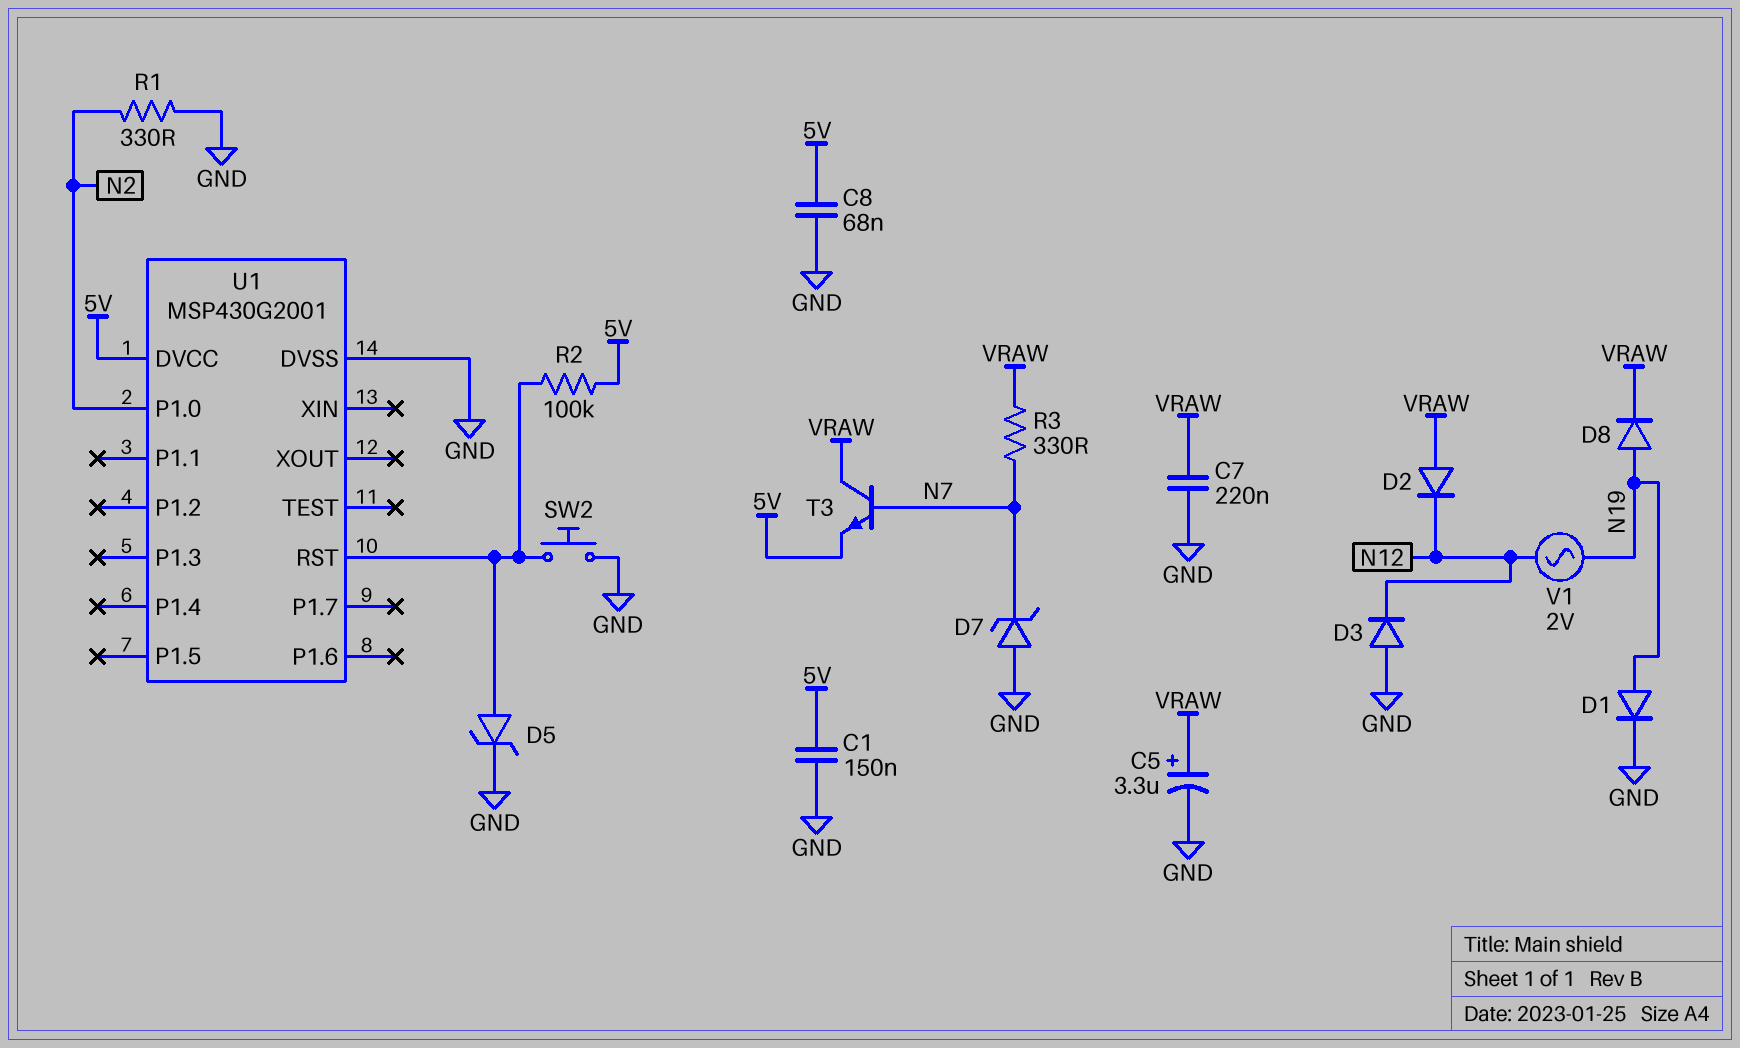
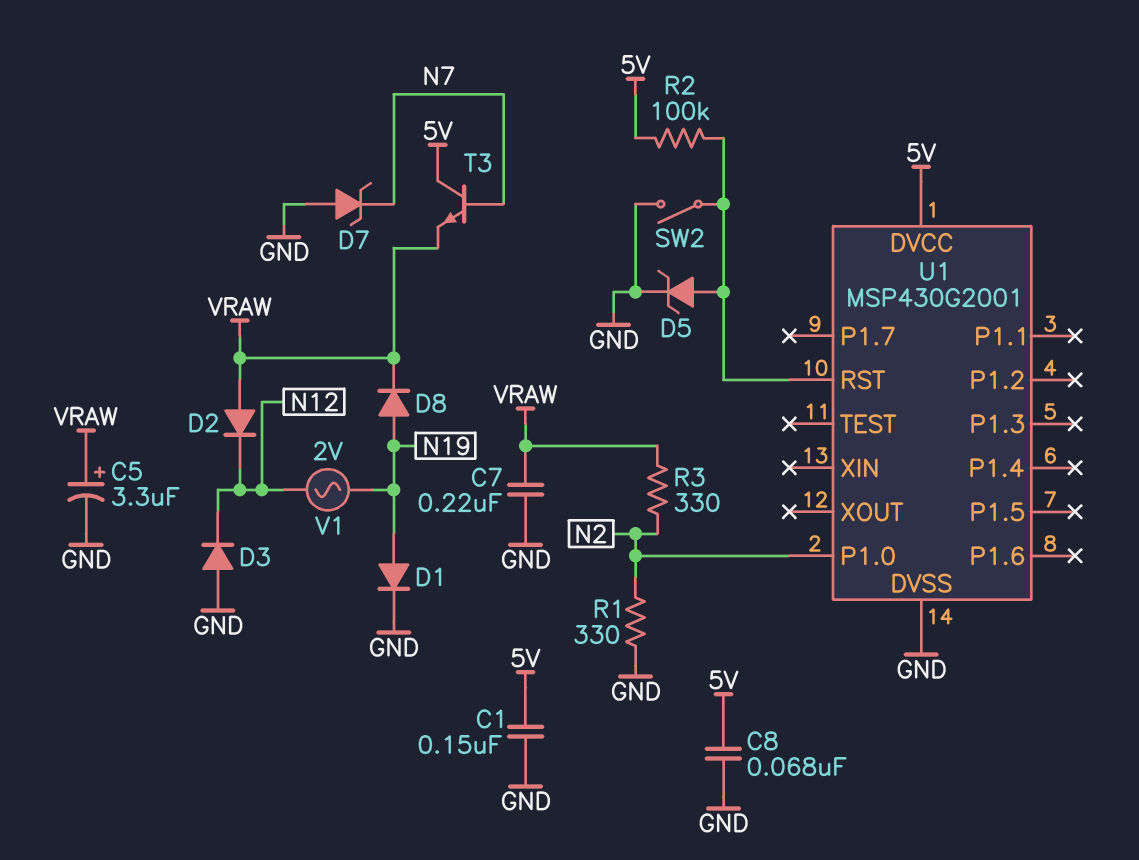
R3: 330 (N7, VRAW) -> 330 (N2, VRAW)
SW2: button (GND, U1/RST) -> switch (GND, U1/RST)
T3: NPN (B N7, C VRAW, E 5V) -> NPN (B N7, C 5V, E VRAW)

